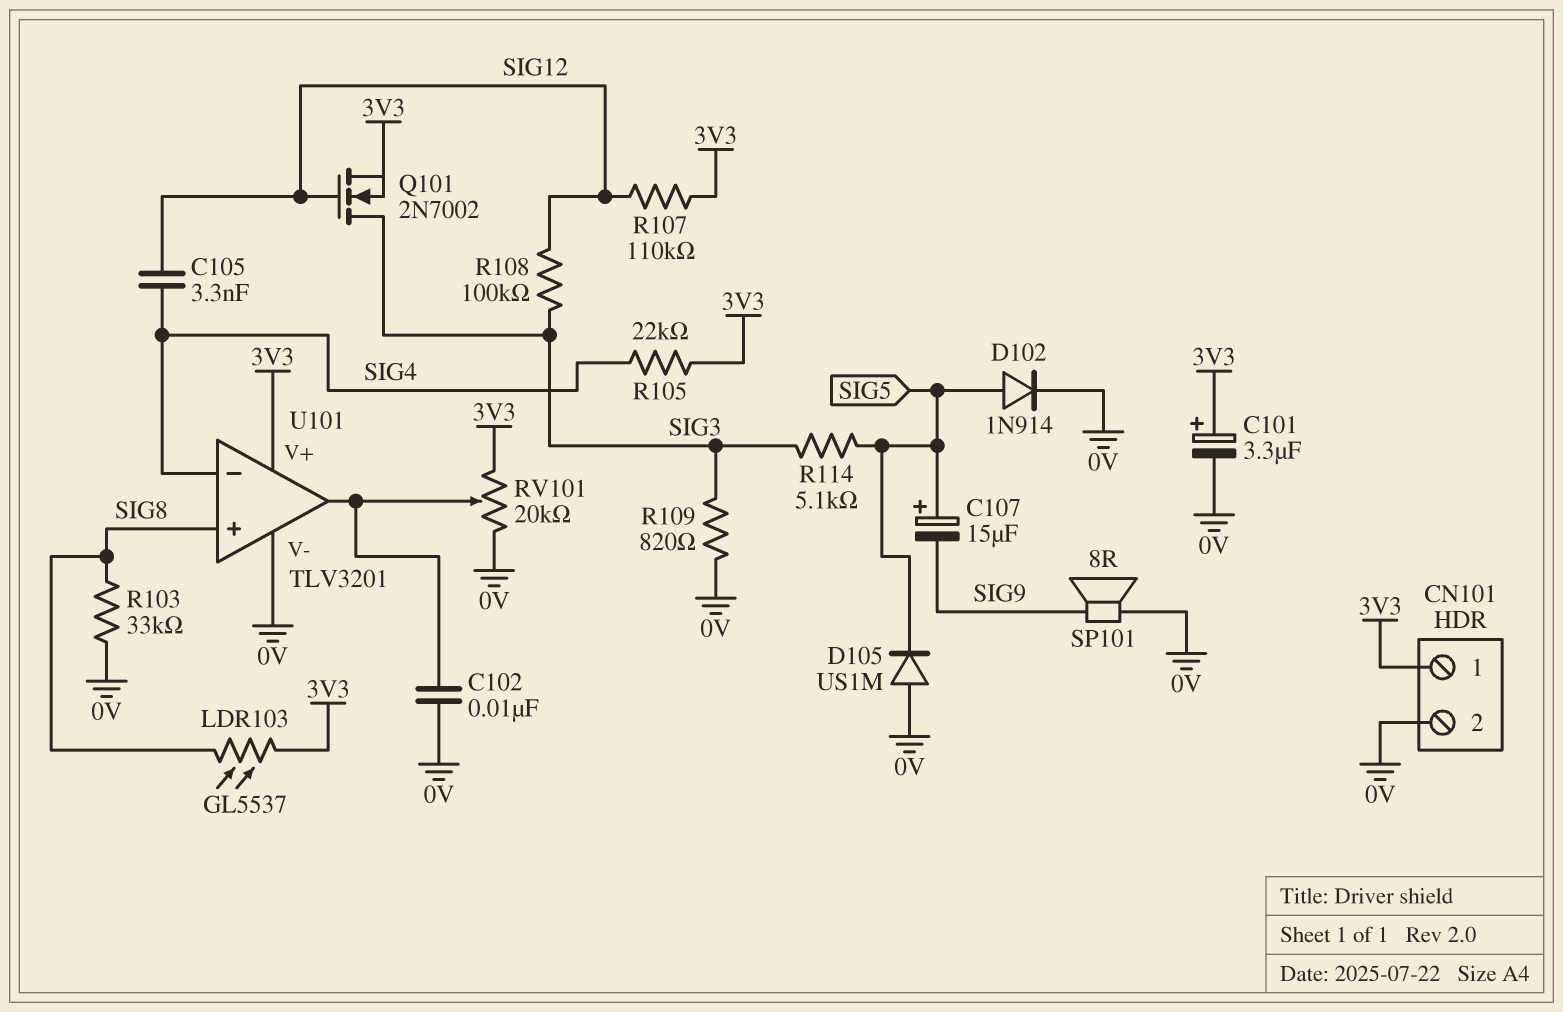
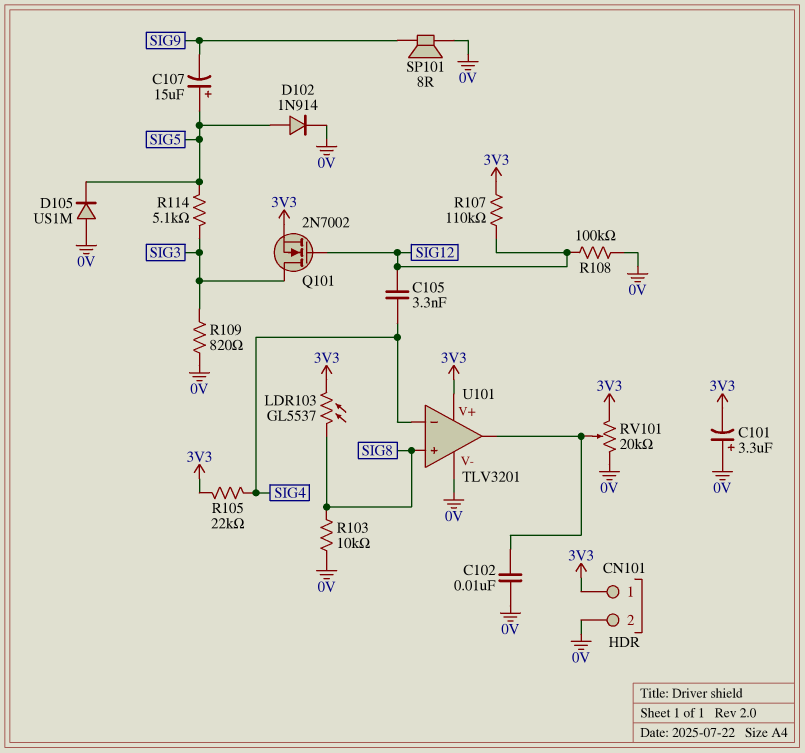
C101: 3.3uF (plus 3V3, minus 0V) -> 3.3uF (plus 0V, minus 3V3)
R103: 33k (0V, SIG8) -> 10k (0V, SIG8)
R108: 100k (SIG3, SIG12) -> 100k (0V, SIG12)

